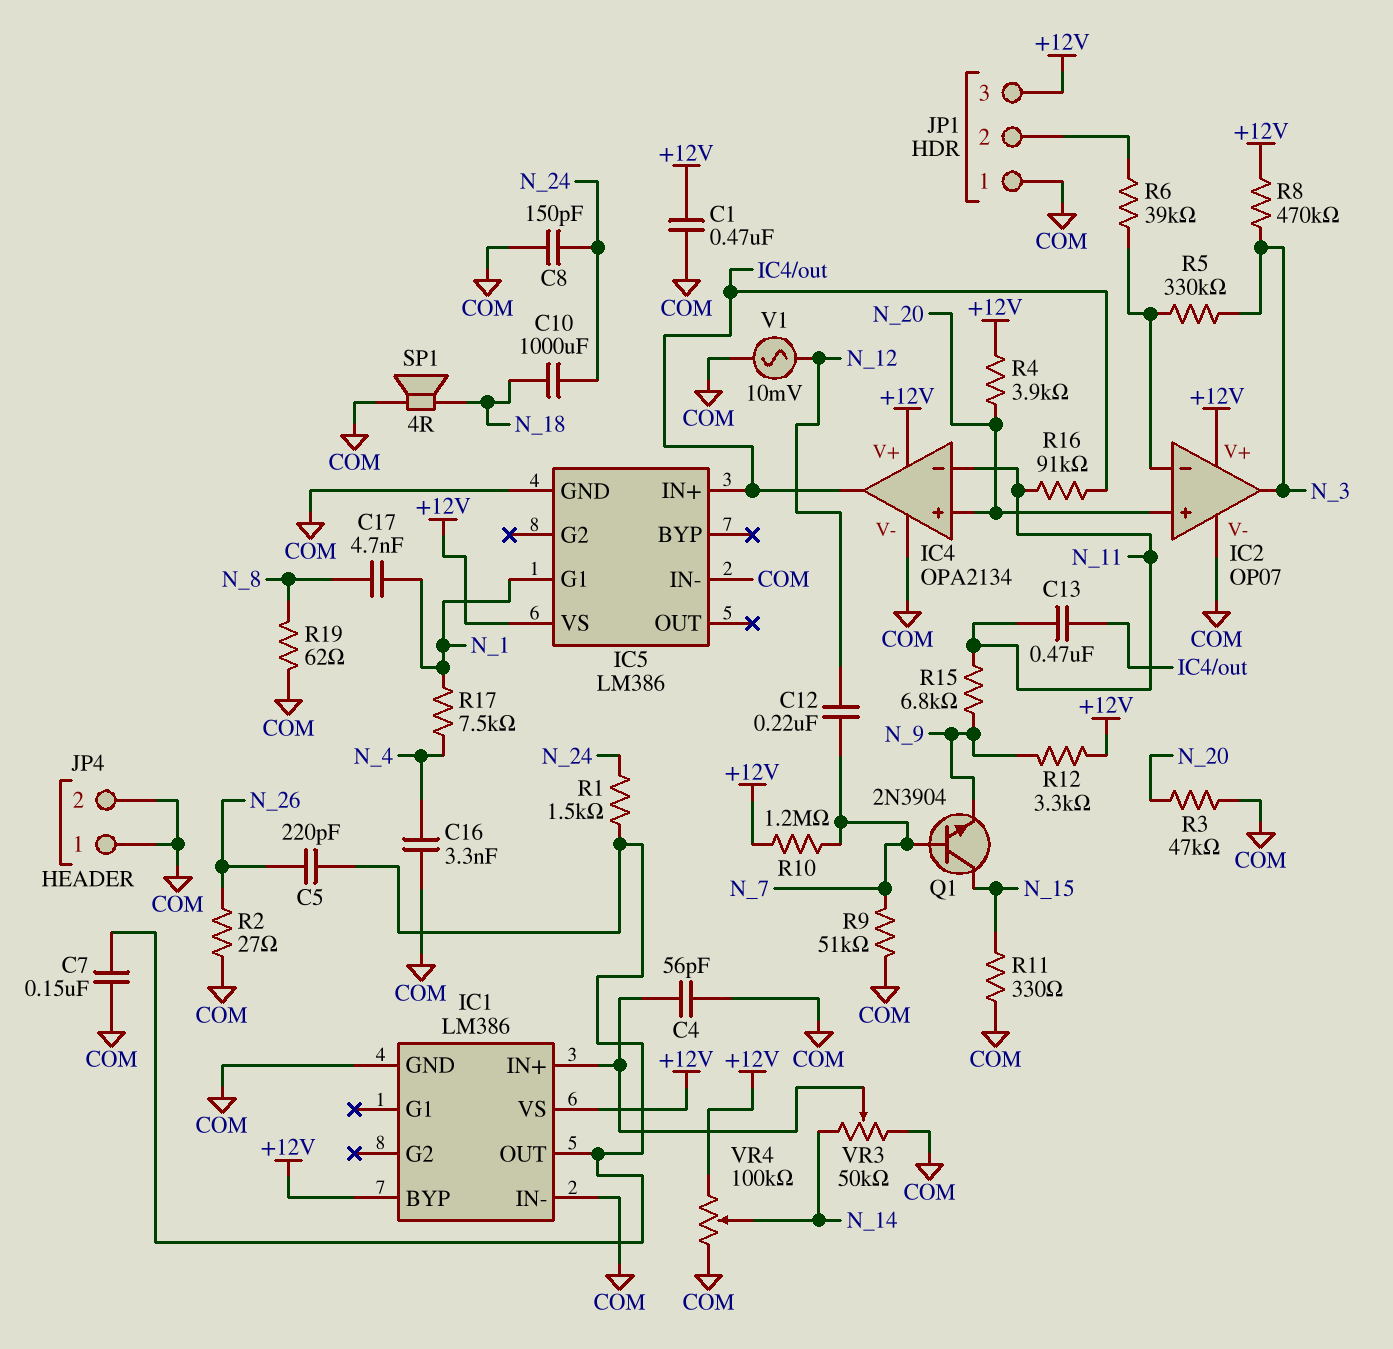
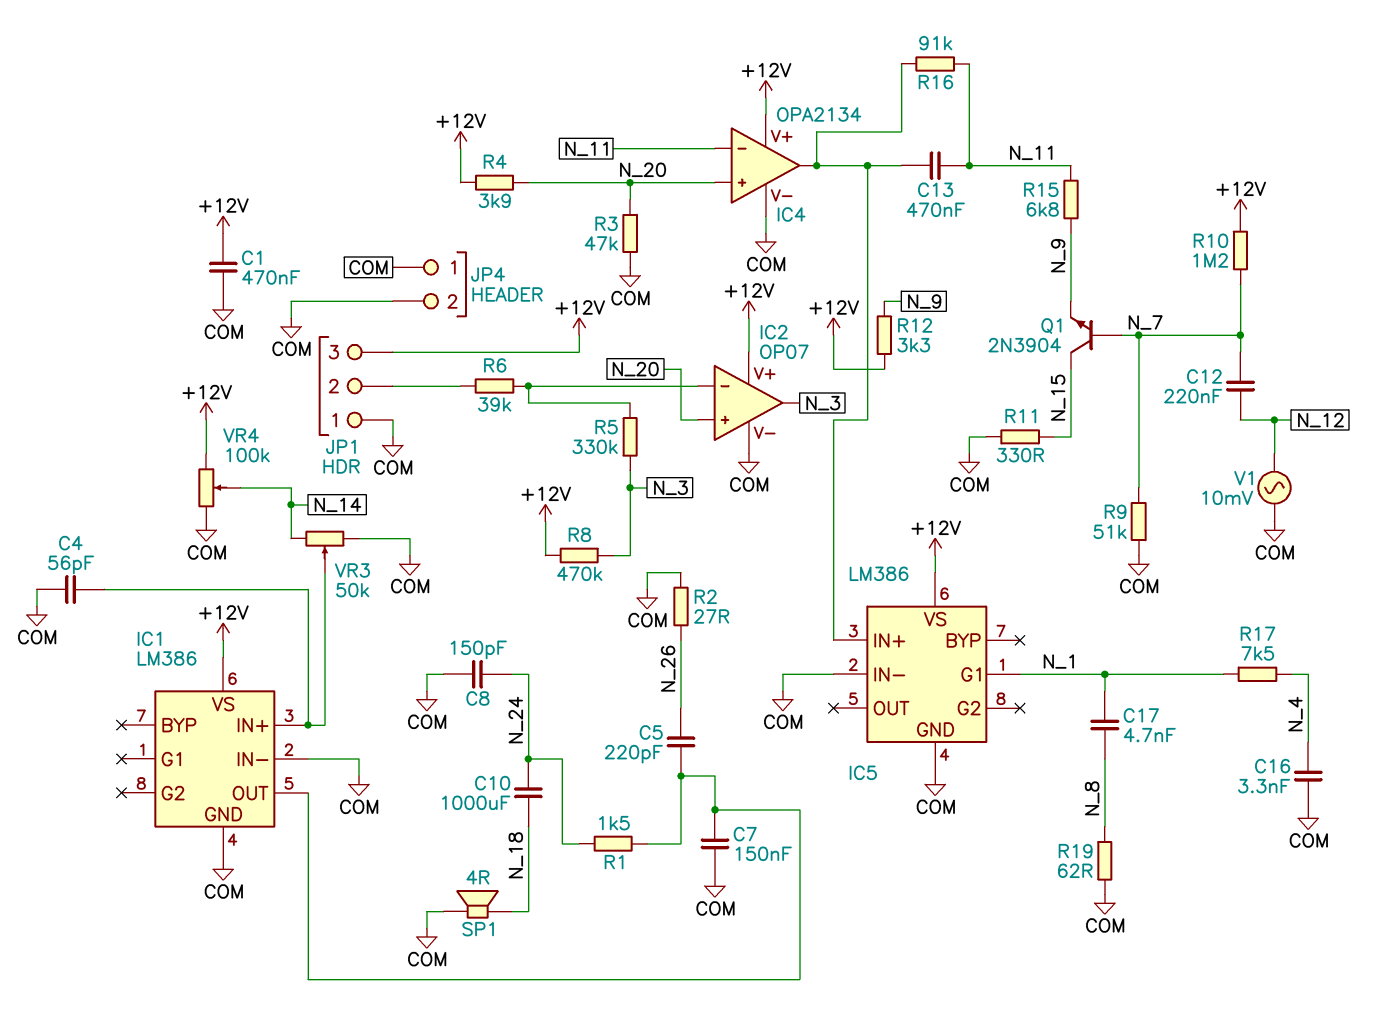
IC1 pin BYP: +12V -> none

